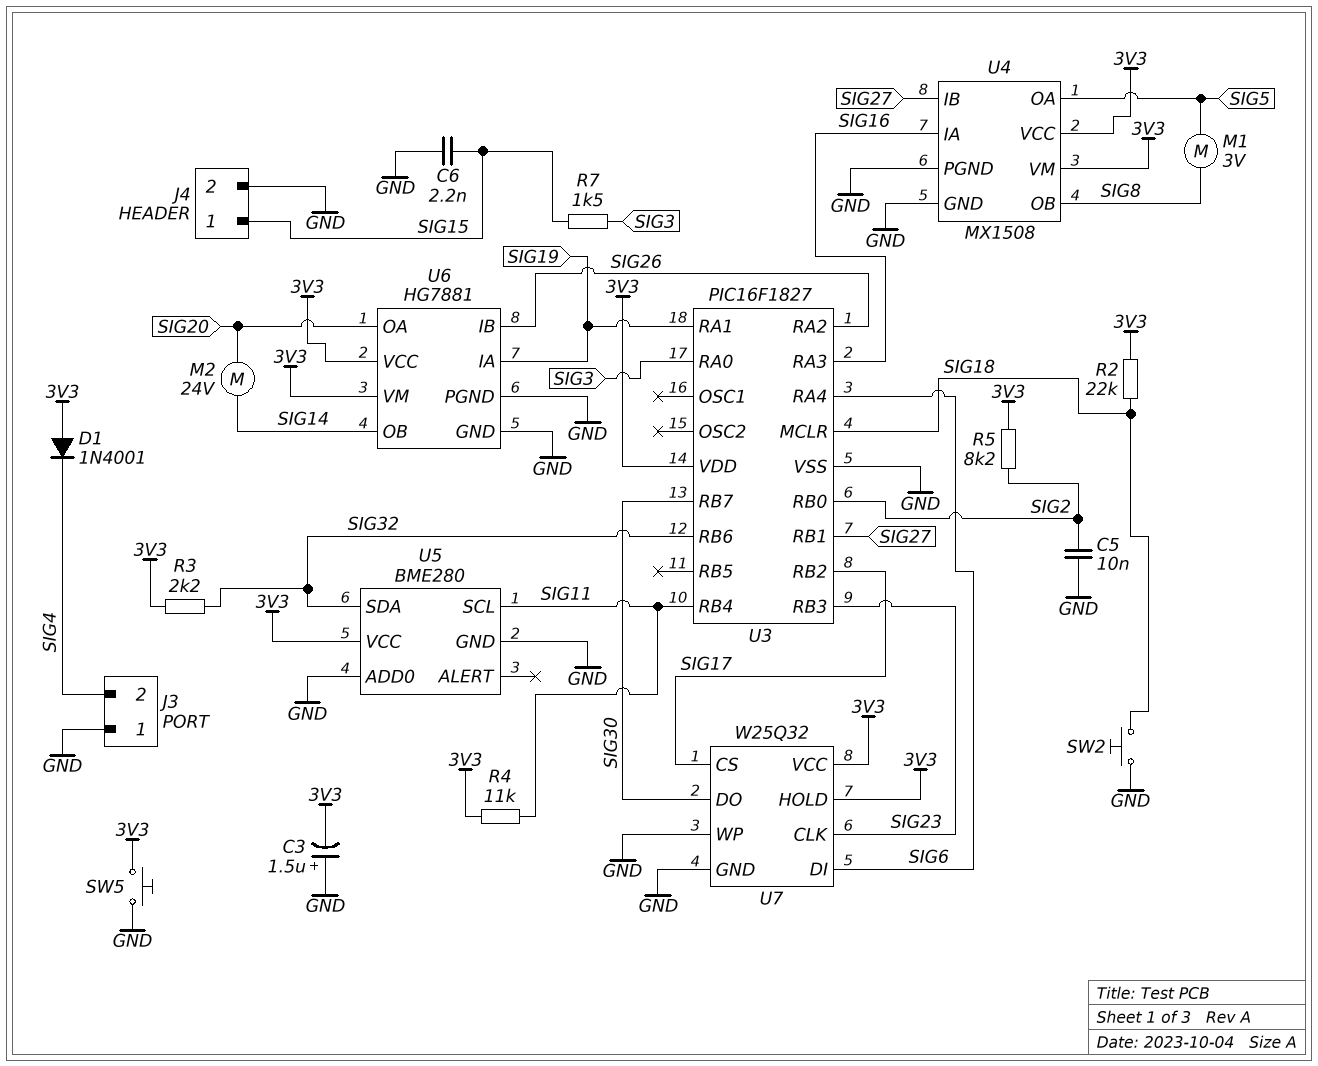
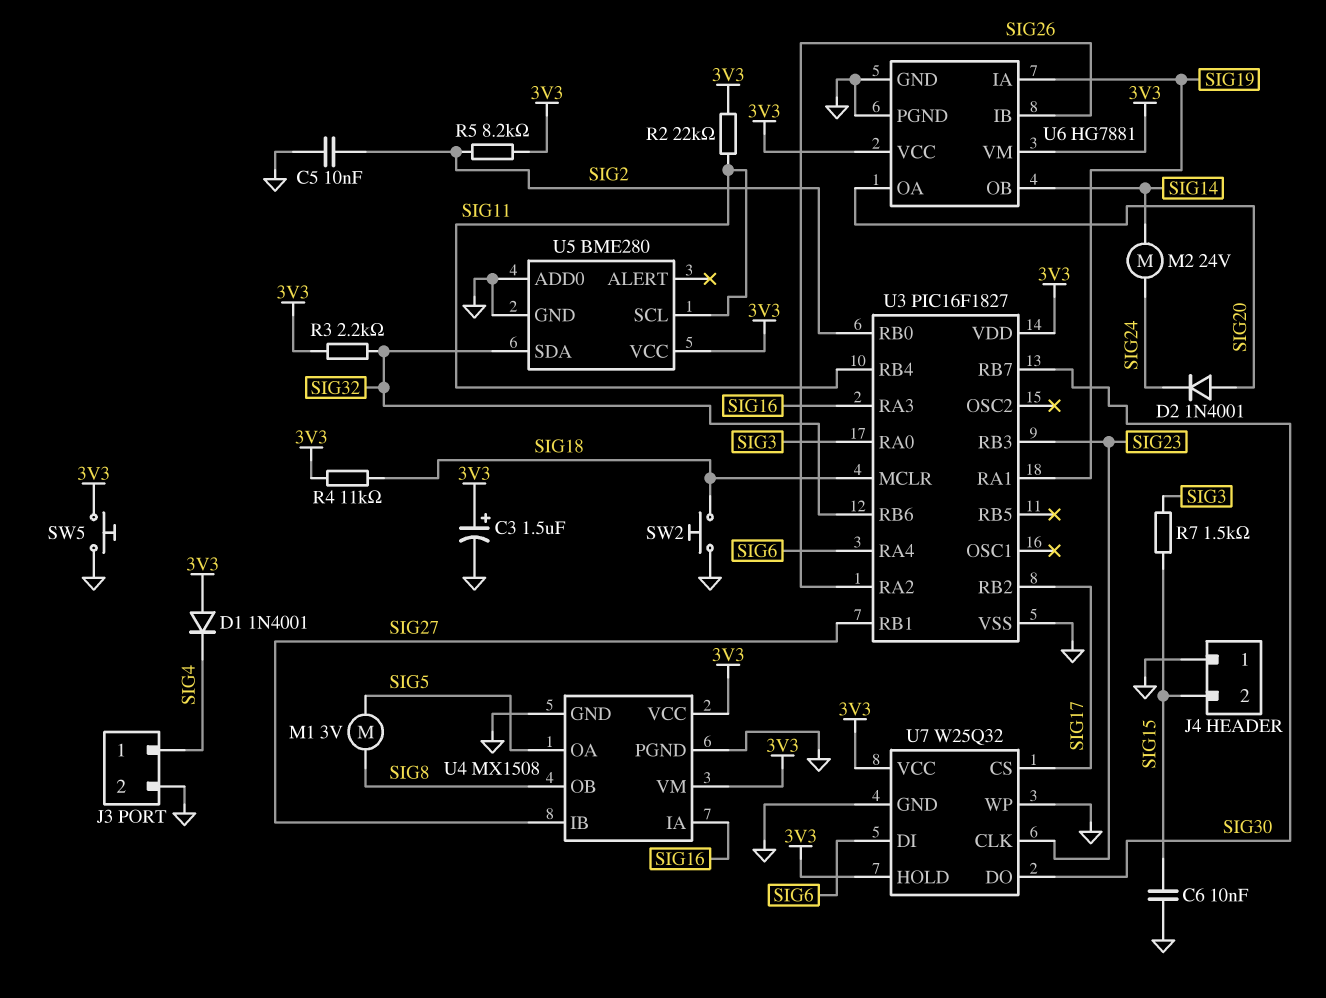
C3: 1.5uF (plus GND, minus 3V3) -> 1.5uF (plus 3V3, minus GND)
C6: 2.2nF (GND, SIG15) -> 10nF (GND, SIG15)
D2: none -> diode 1N4001 (A SIG20, K SIG24)
J3 pin 1: GND -> SIG4
J3 pin 2: SIG4 -> GND
J4 pin 1: SIG15 -> GND
J4 pin 2: GND -> SIG15
M2: motor 24V (SIG14, SIG20) -> motor 24V (SIG14, SIG24)
R2: 22k (3V3, SIG18) -> 22k (3V3, SIG11)
R4: 11k (3V3, SIG11) -> 11k (3V3, SIG18)

